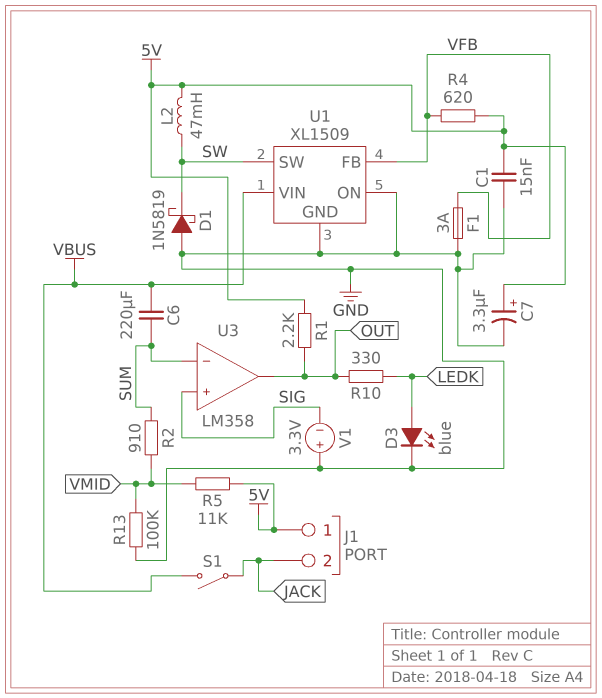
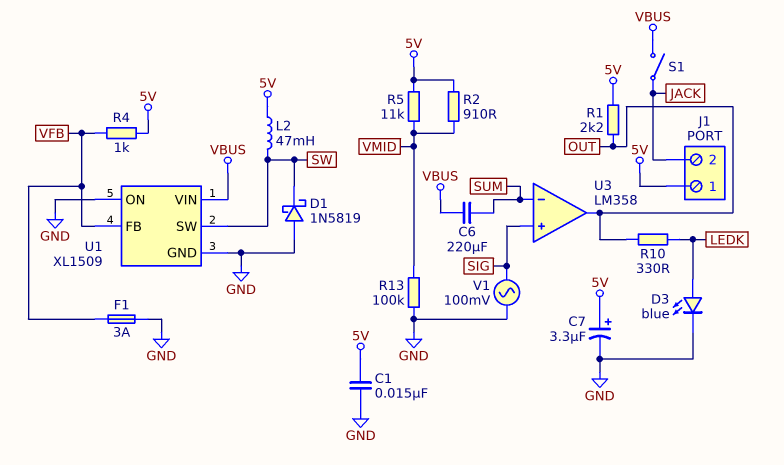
R2: 910 (SUM, VMID) -> 910 (5V, VMID)
R4: 620 (5V, VFB) -> 1k (5V, VFB)
V1: 3.3V (plus GND, minus SIG) -> AC 100mV (GND, SIG)

